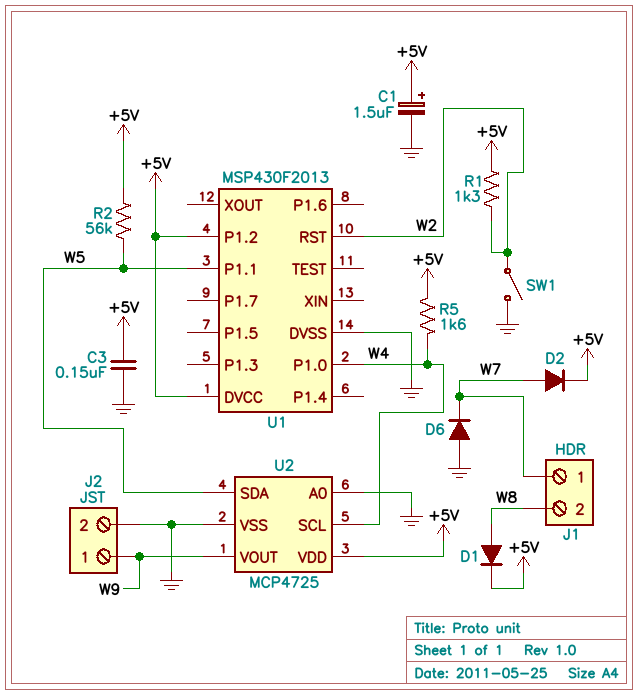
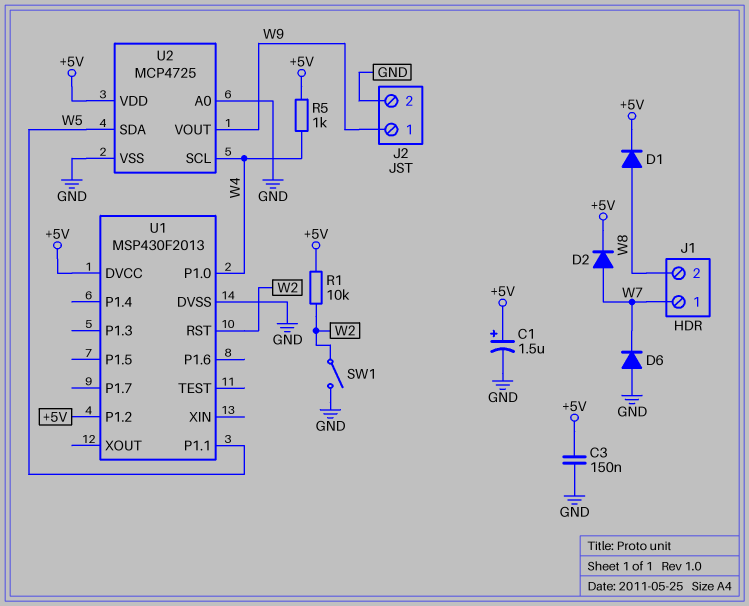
R1: 1.3k (+5V, W2) -> 10k (+5V, W2)
R2: 56k (+5V, W5) -> none
R5: 1.6k (+5V, W4) -> 1k (+5V, W4)

